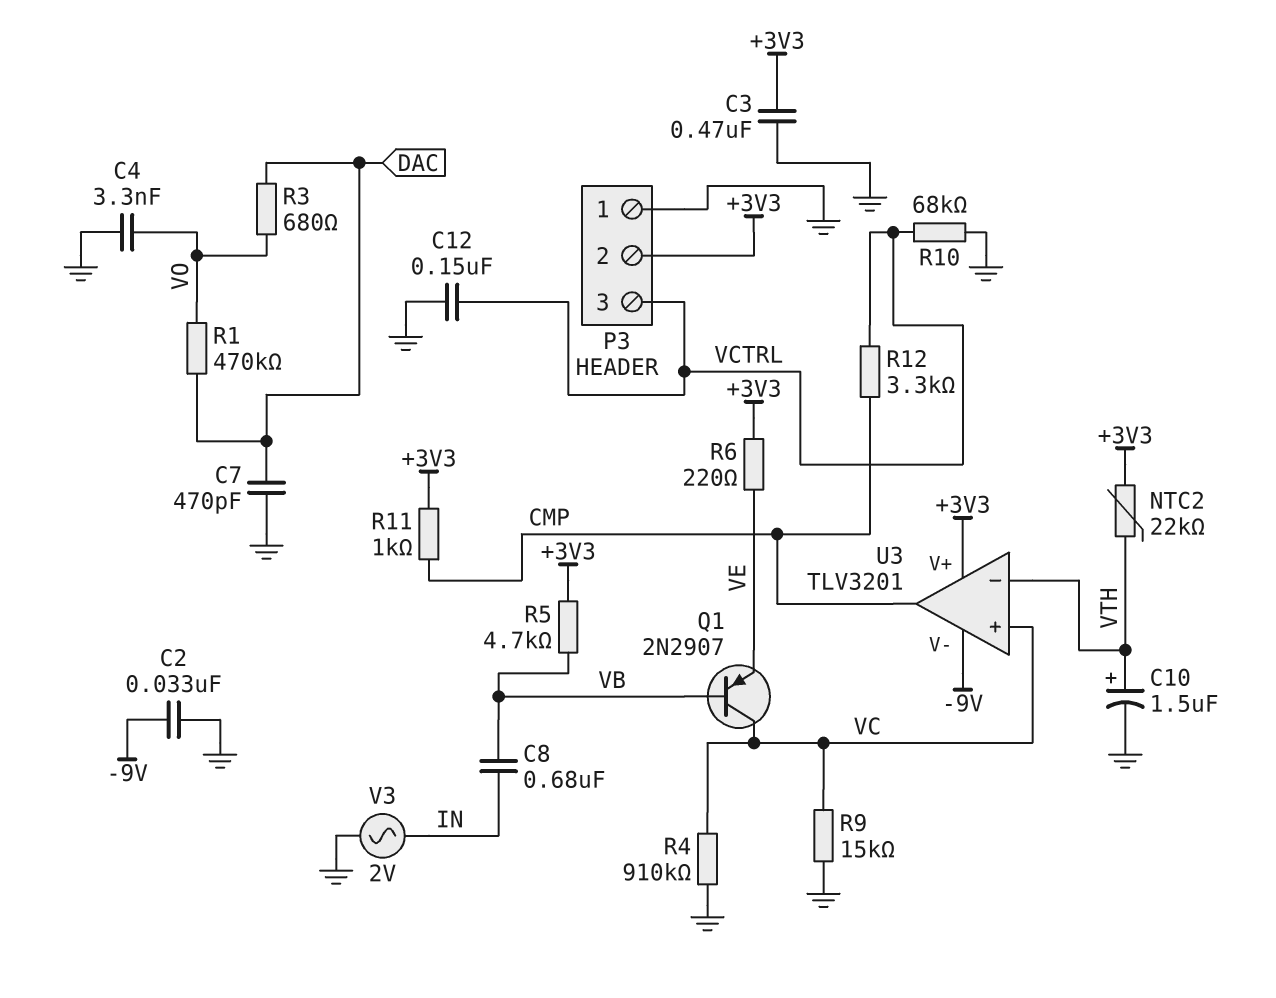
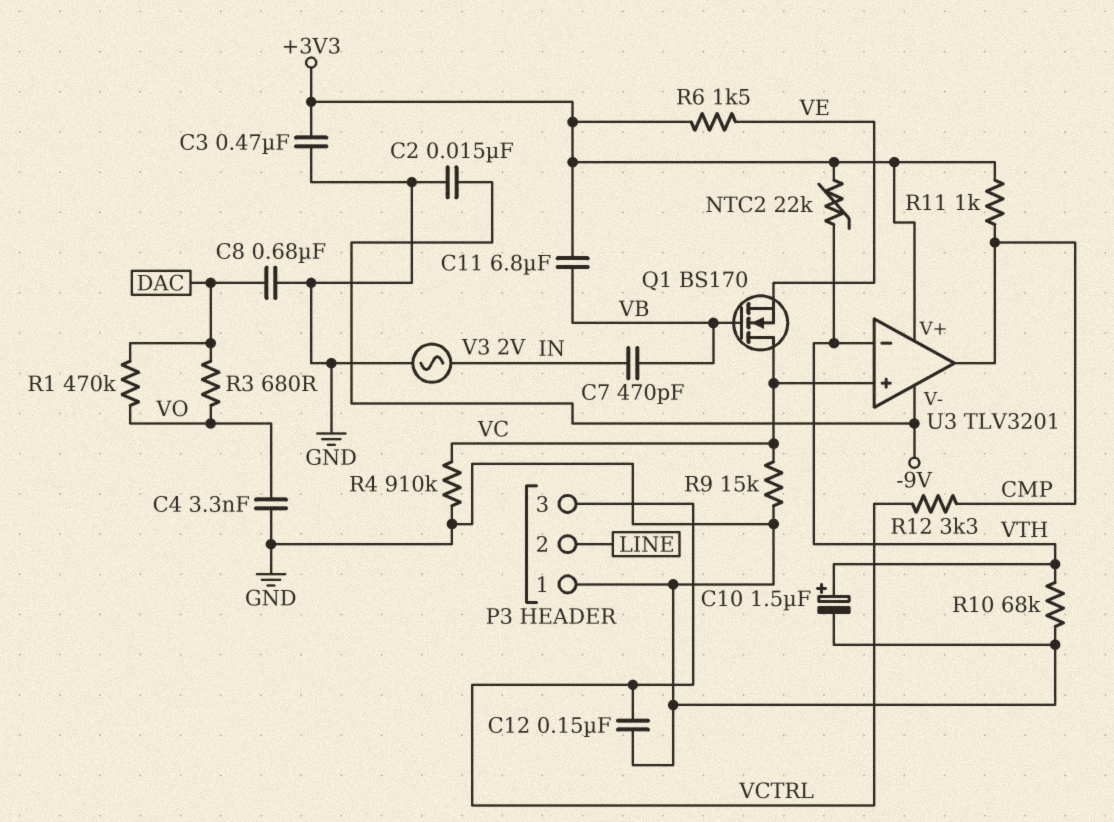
C2: 33nF (-9V, GND) -> 15nF (-9V, GND)
C7: 470pF (DAC, GND) -> 470pF (IN, VB)
C8: 680nF (IN, VB) -> 680nF (DAC, GND)
C11: none -> 6.8uF (+3V3, VB)
P3 pin 2: +3V3 -> LINE
Q1: PNP 2N2907 (B VB, C VC, E VE) -> NMOS BS170 (G VB, D VC, S VE)
R5: 4.7k (+3V3, VB) -> none
R6: 220 (+3V3, VE) -> 1.5k (+3V3, VE)
R10: 68k (GND, VCTRL) -> 68k (GND, VTH)

